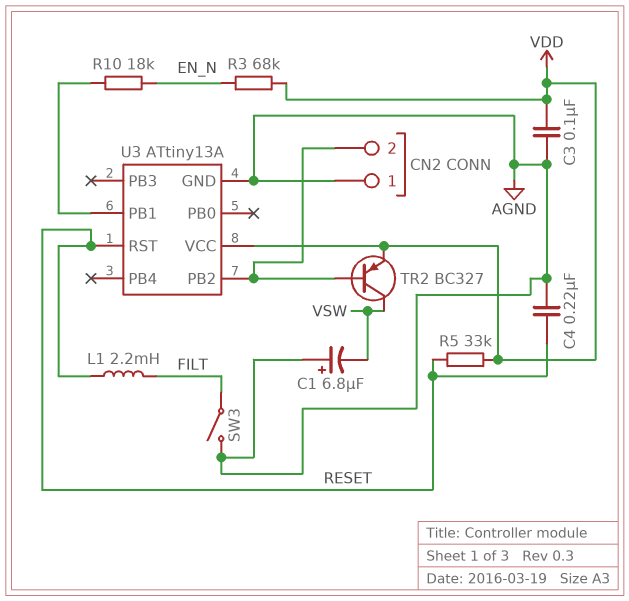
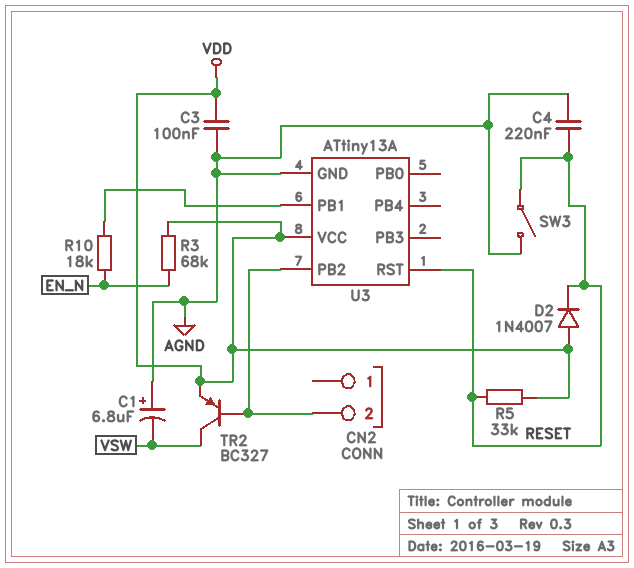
CN2 pin 1: AGND -> none
D2: none -> diode 1N4007 (A VDD, K RESET)
L1: 2.2mH (FILT, RESET) -> none
SW3: switch (AGND, FILT) -> switch (AGND, RESET)

